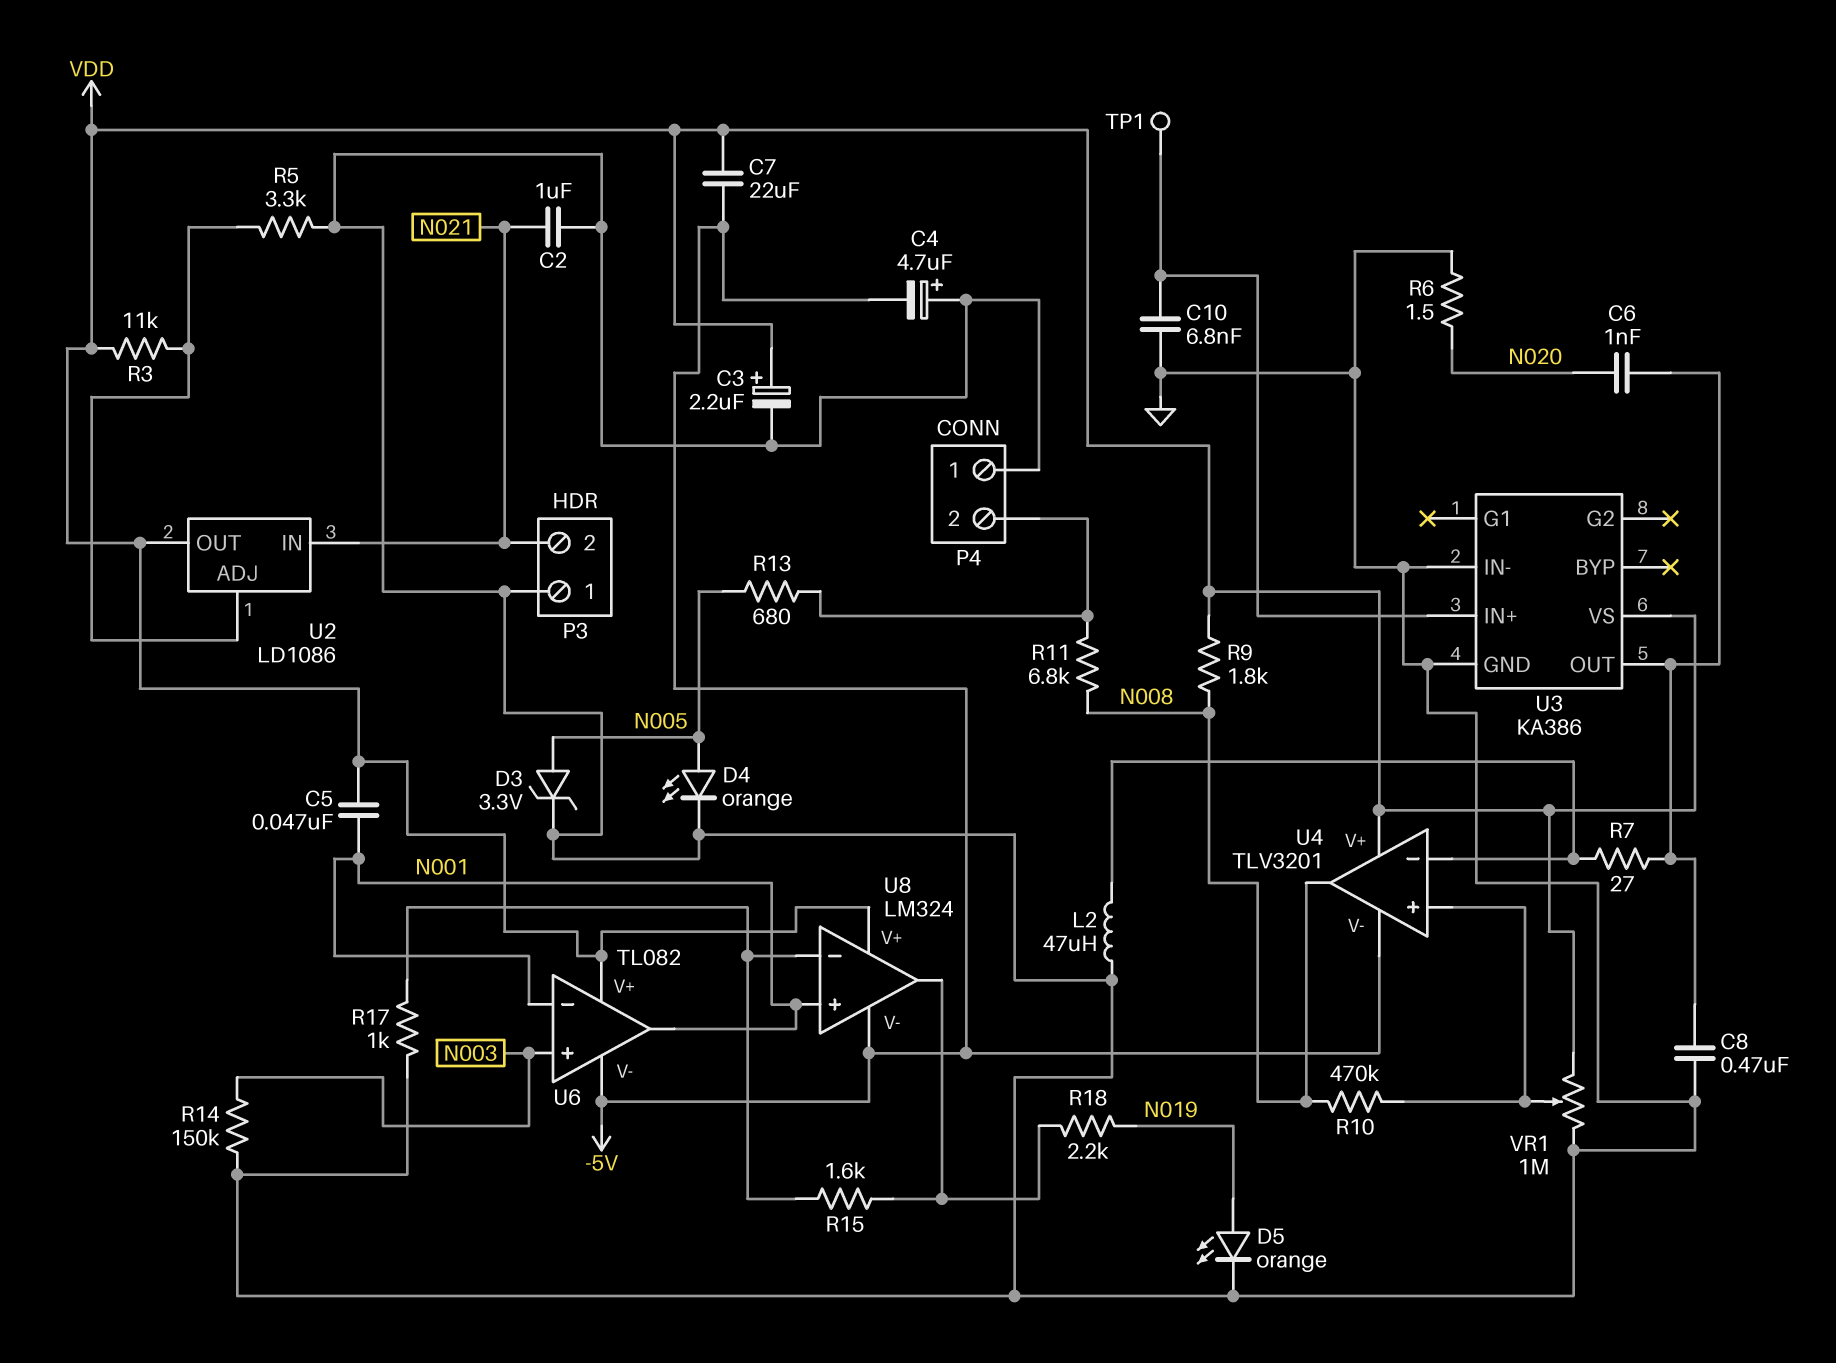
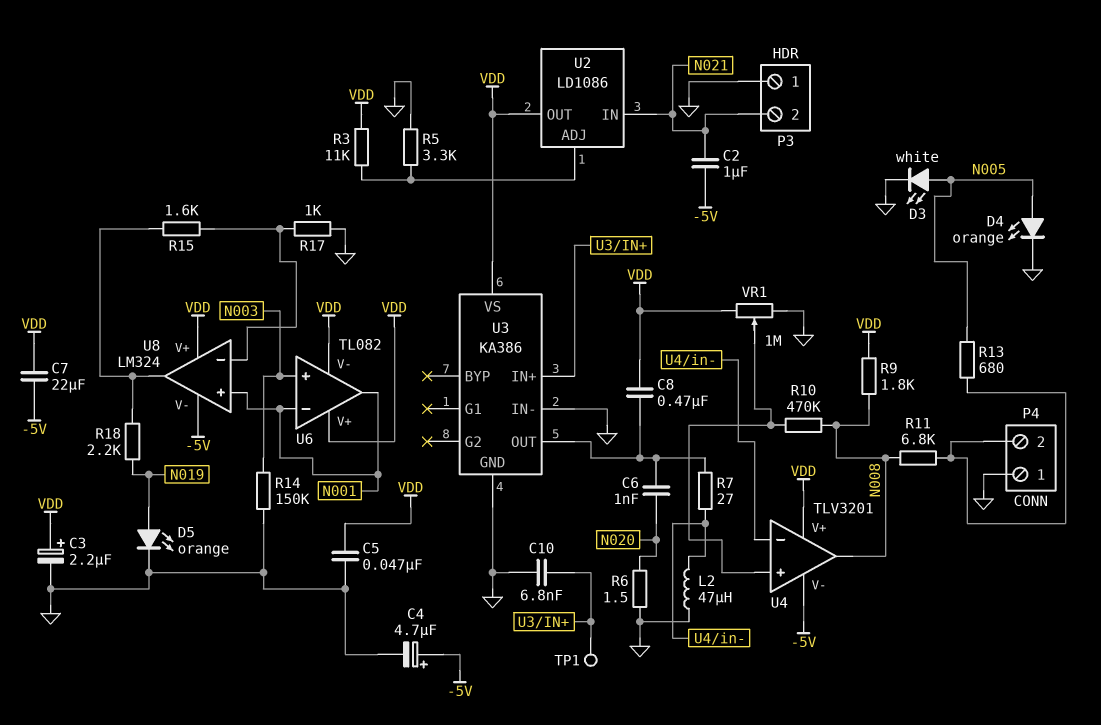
C2: 1uF (GND, N021) -> 1uF (-5V, N021)
C4: 4.7uF (plus GND, minus -5V) -> 4.7uF (plus -5V, minus GND)
C5: 47nF (N001, VDD) -> 47nF (GND, VDD)
C8: 470nF (GND, U3/OUT) -> 470nF (U3/OUT, VDD)
D3: zener 3.3V (A N005, K GND) -> LED white (A N005, K GND)
U6 pin V-: -5V -> VDD

